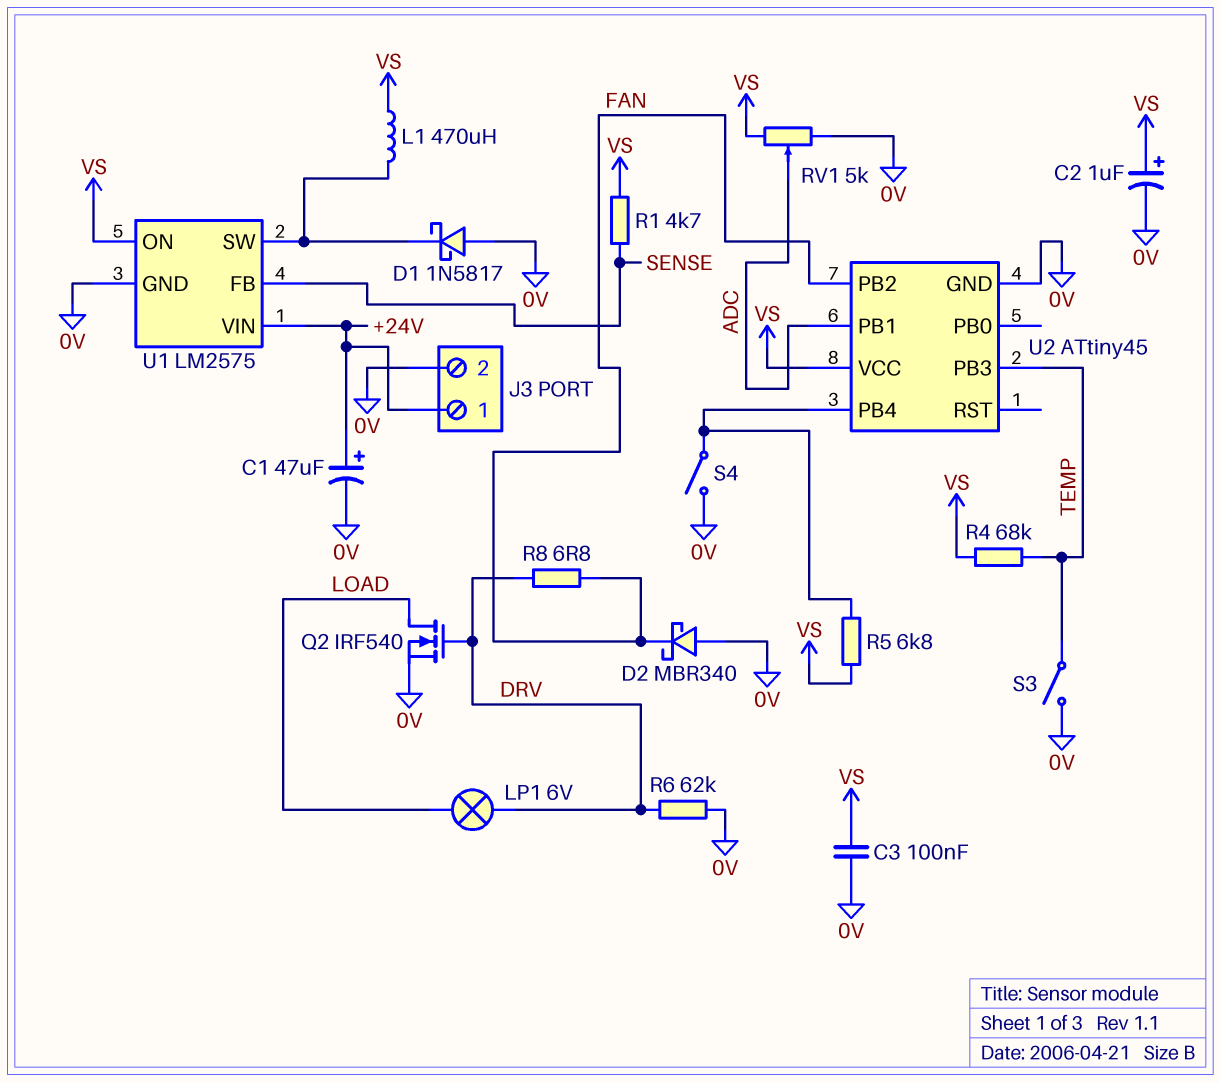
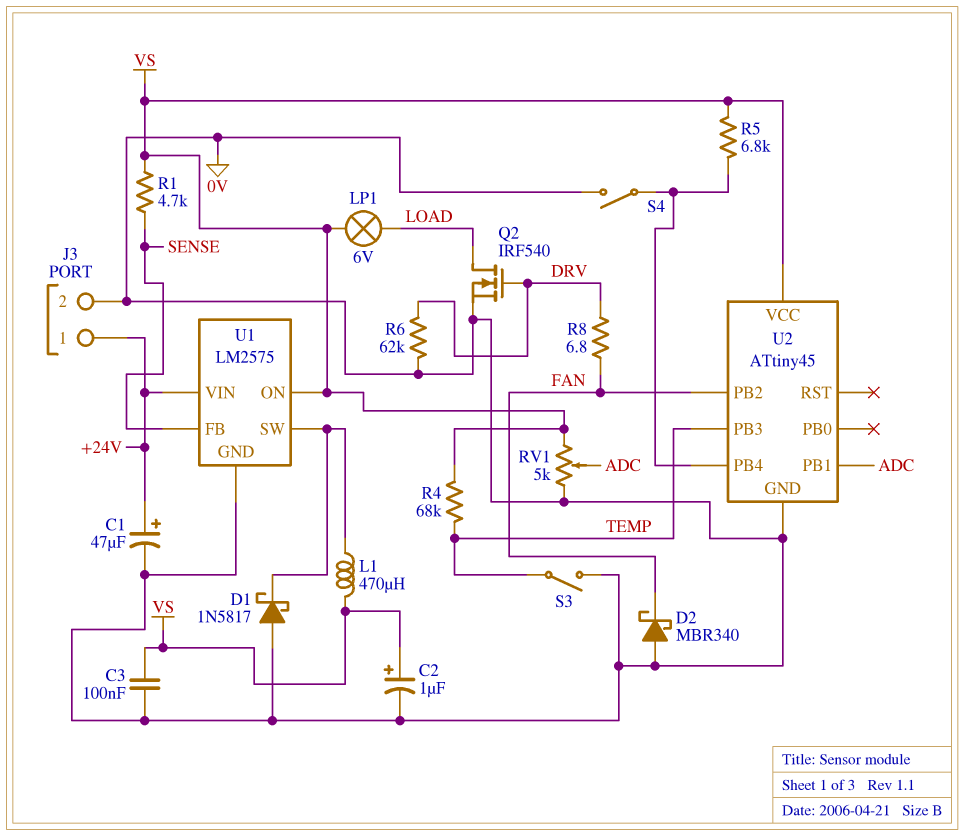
LP1: lamp 6V (DRV, LOAD) -> lamp 6V (LOAD, VS)

